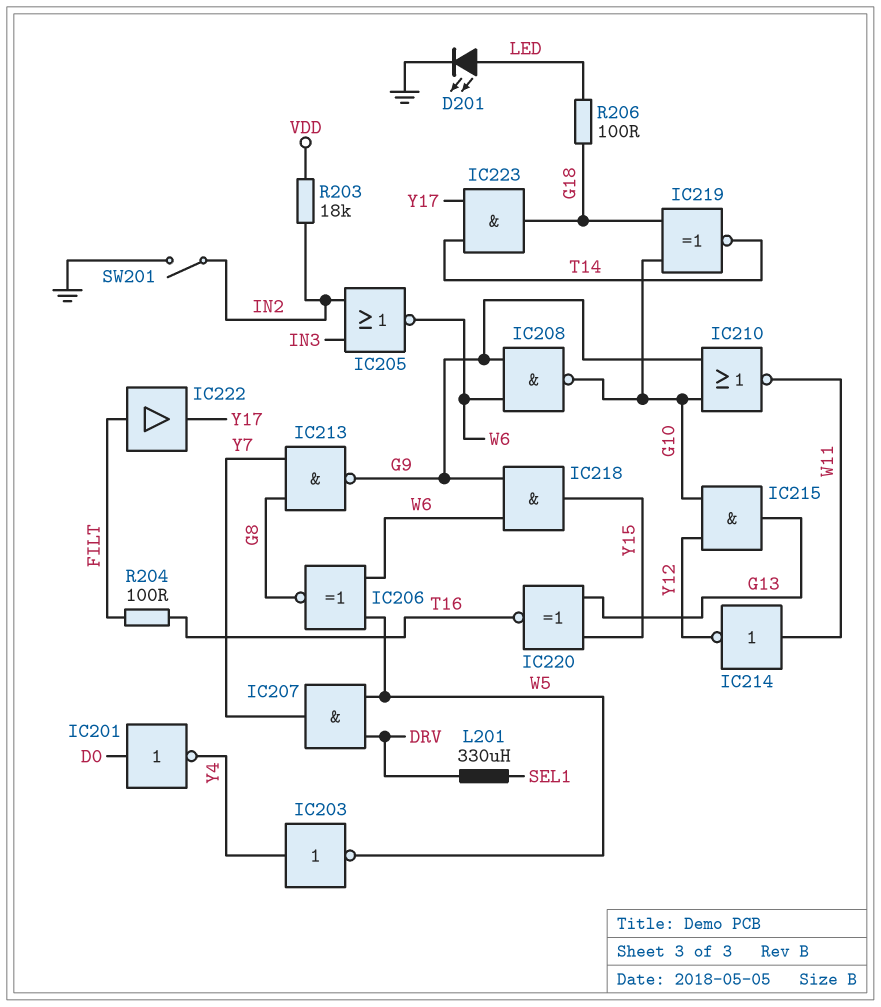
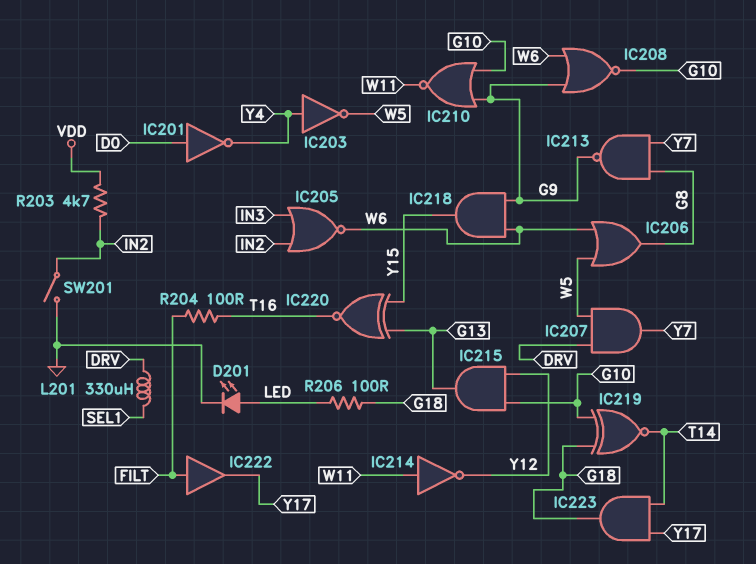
IC206: XNOR (in W5, in W6, out G8) -> OR (in W5, in W6, out G8)
IC208: NAND (in G9, in W6, out G10) -> NOR (in G9, in W6, out G10)
R203: 18k (IN2, VDD) -> 4.7k (IN2, VDD)

